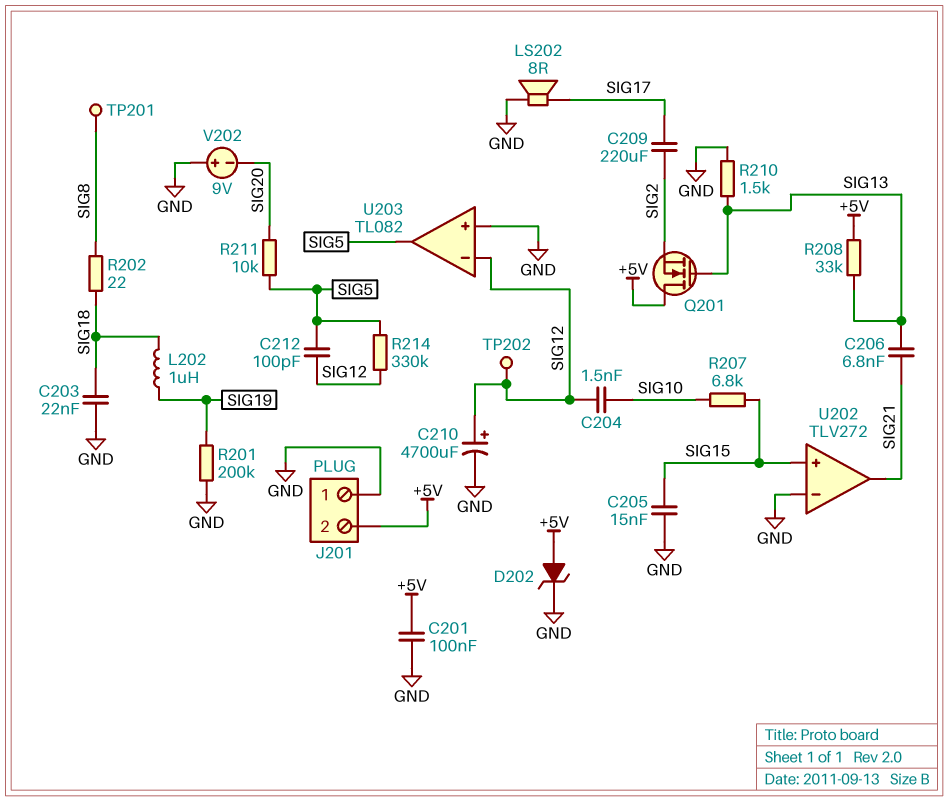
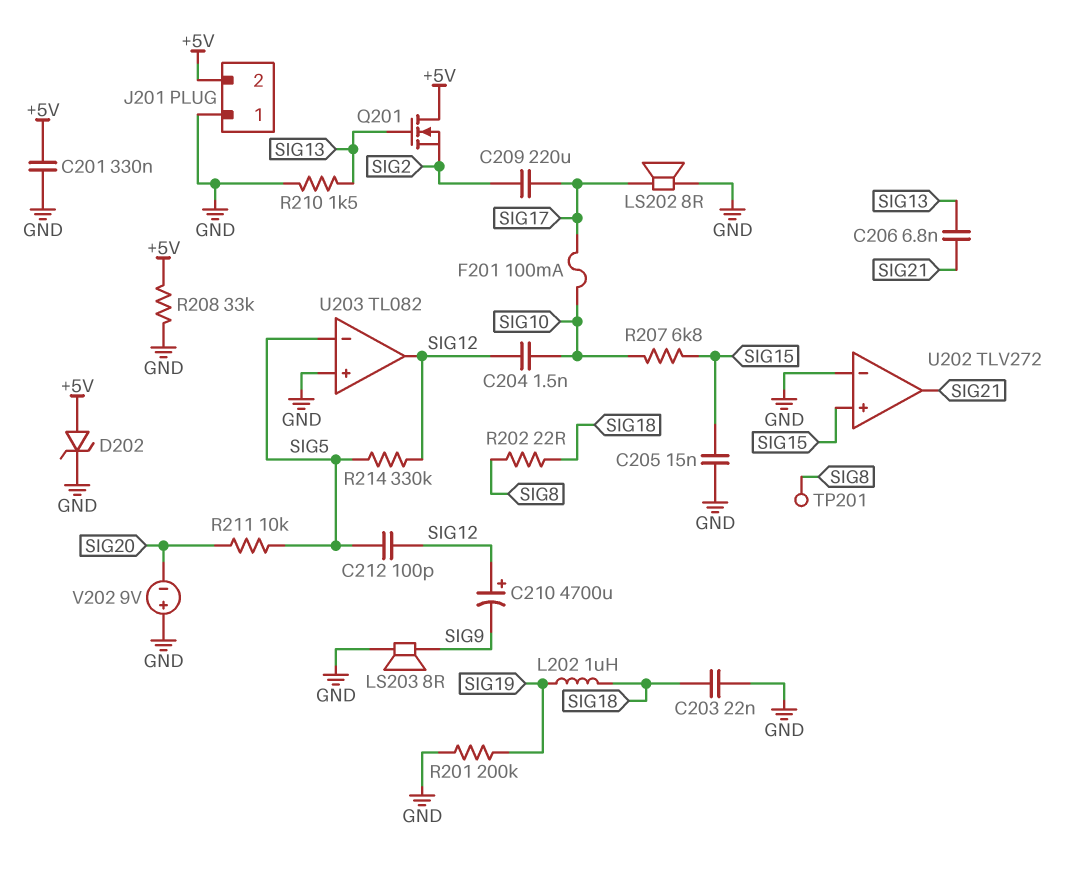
C201: 100nF (+5V, GND) -> 330nF (+5V, GND)
C210: 4700uF (plus SIG12, minus GND) -> 4700uF (plus SIG12, minus SIG9)
F201: none -> 100mA (SIG10, SIG17)
LS203: none -> speaker 8R (GND, SIG9)
R208: 33k (+5V, SIG13) -> 33k (+5V, GND)
TP202: test point (SIG12) -> none
U203 pin in-: SIG12 -> SIG5
U203 pin out: SIG5 -> SIG12

